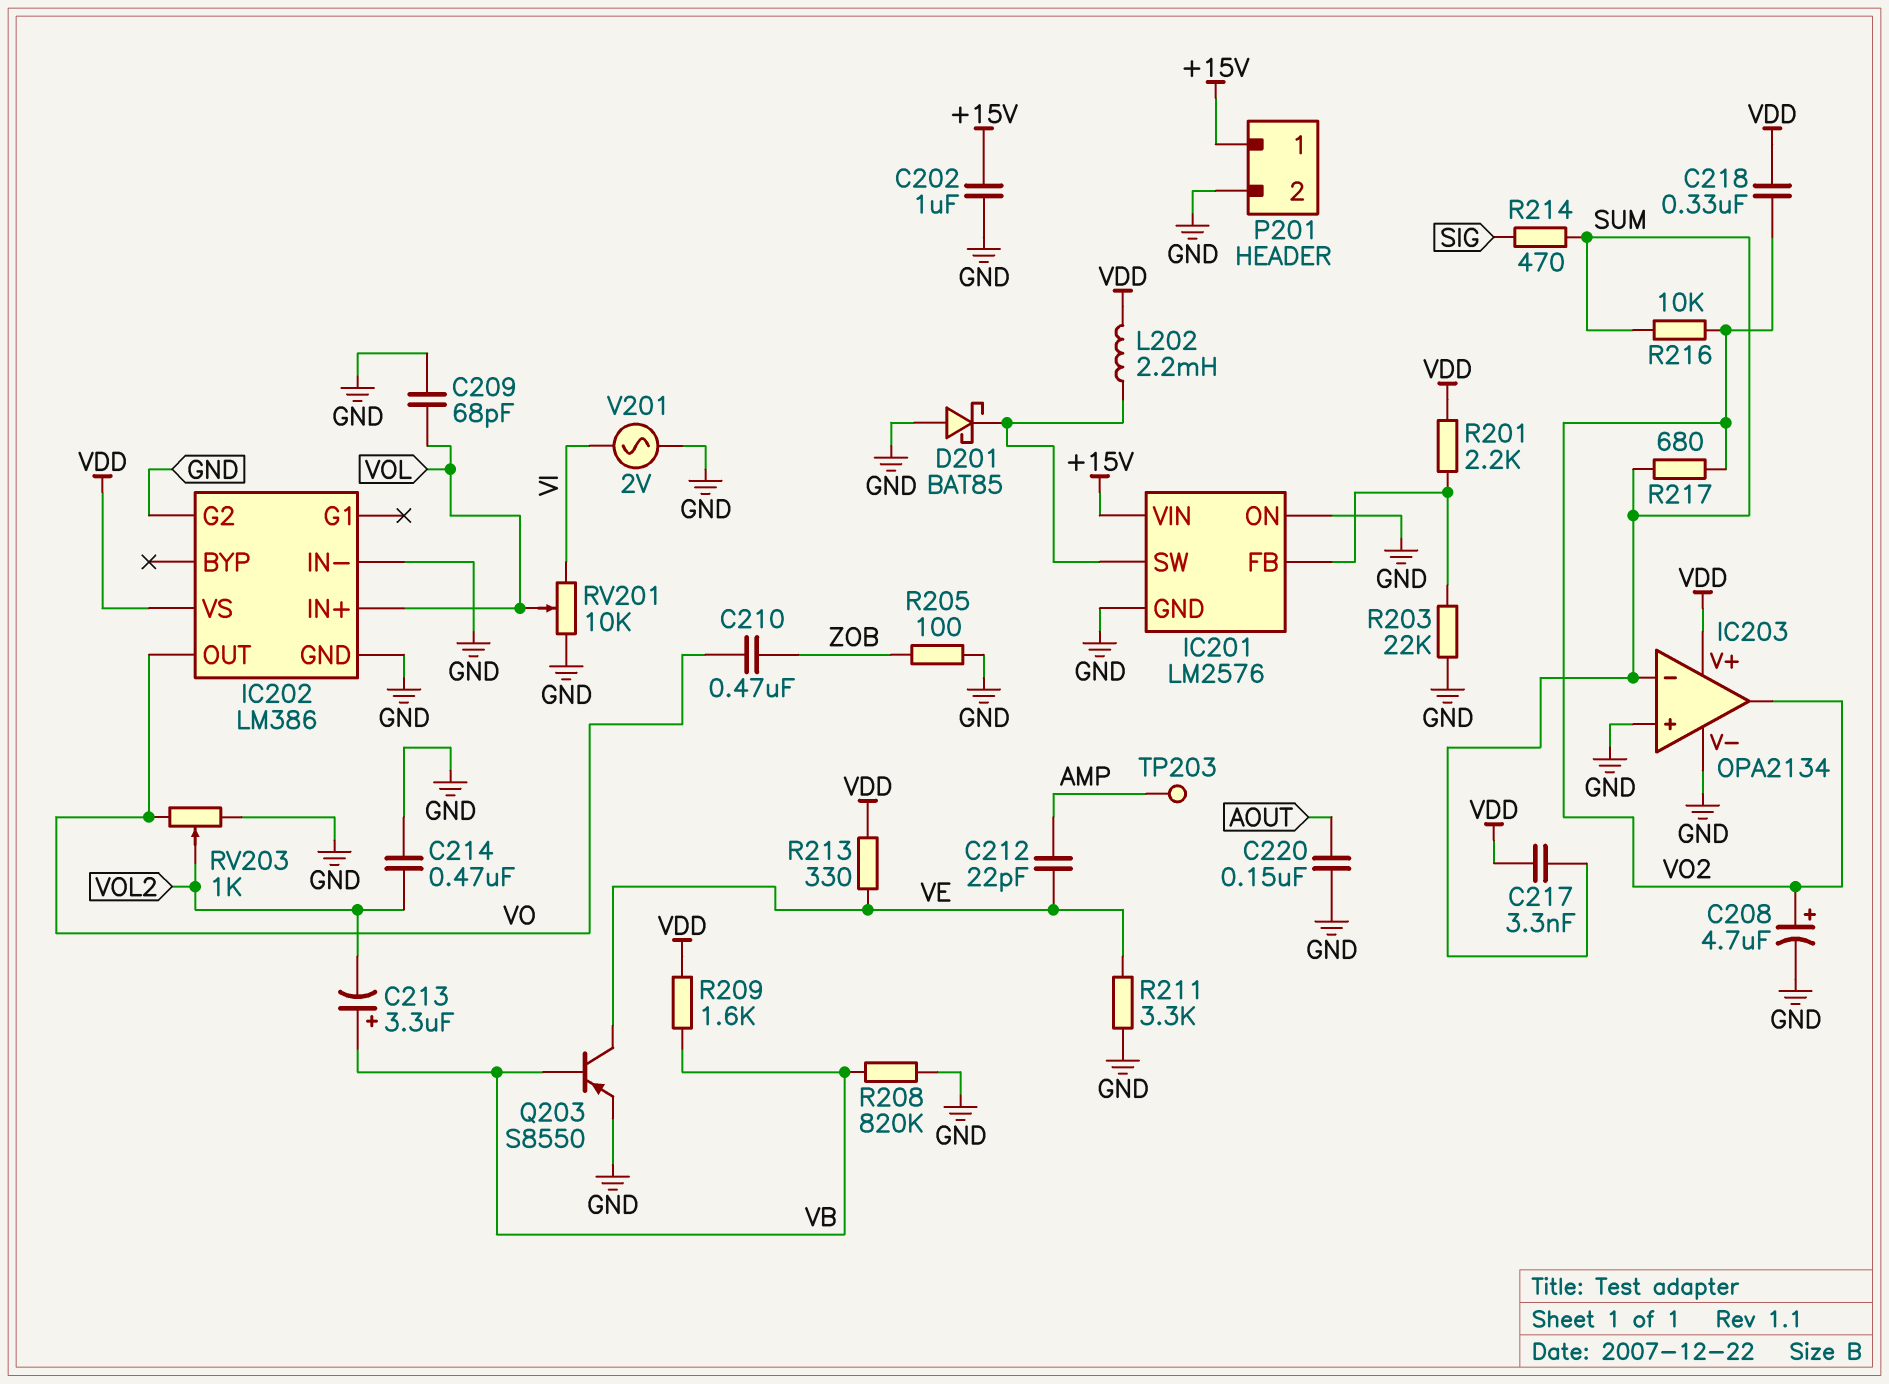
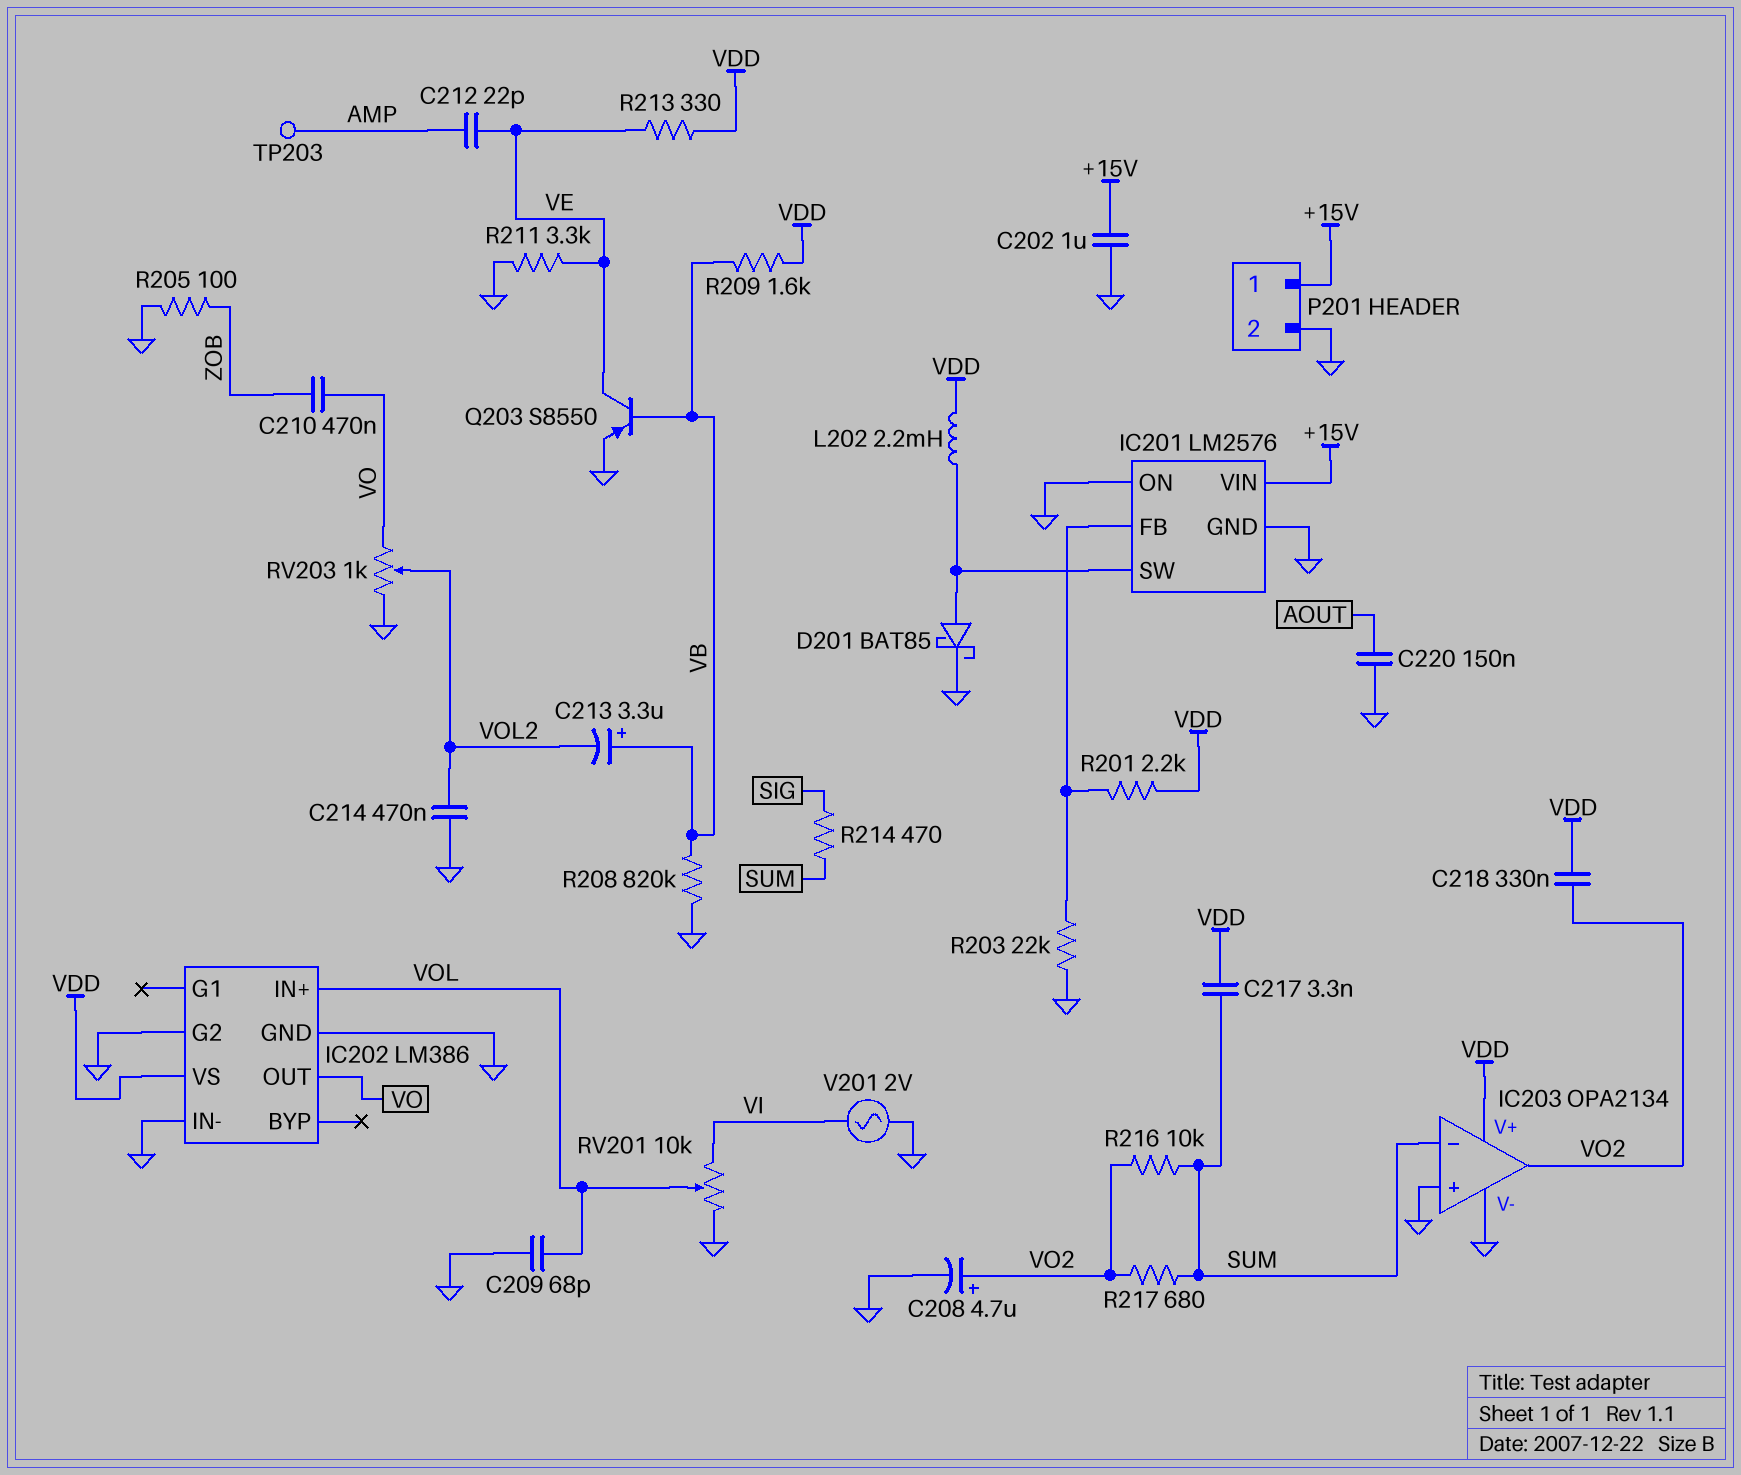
D201: schottky BAT85 (A GND, K IC201/SW) -> schottky BAT85 (A IC201/SW, K GND)

